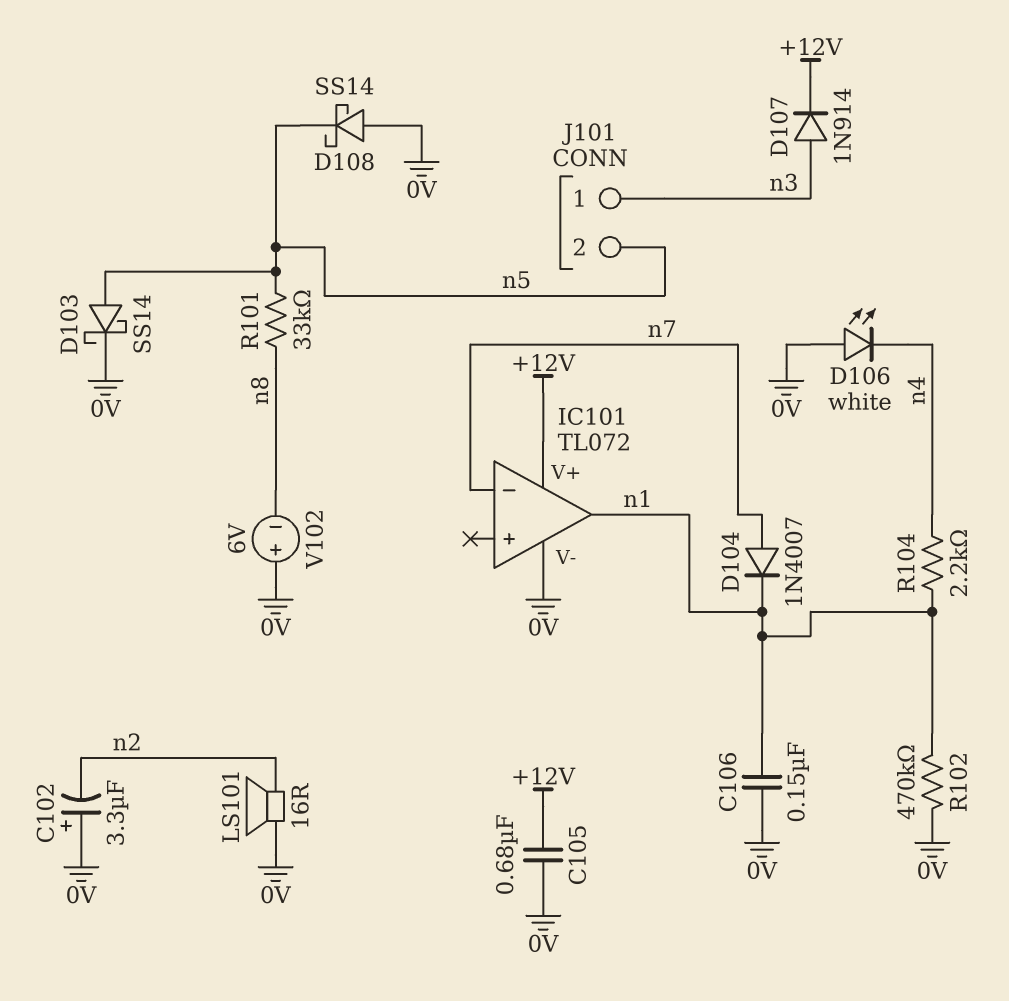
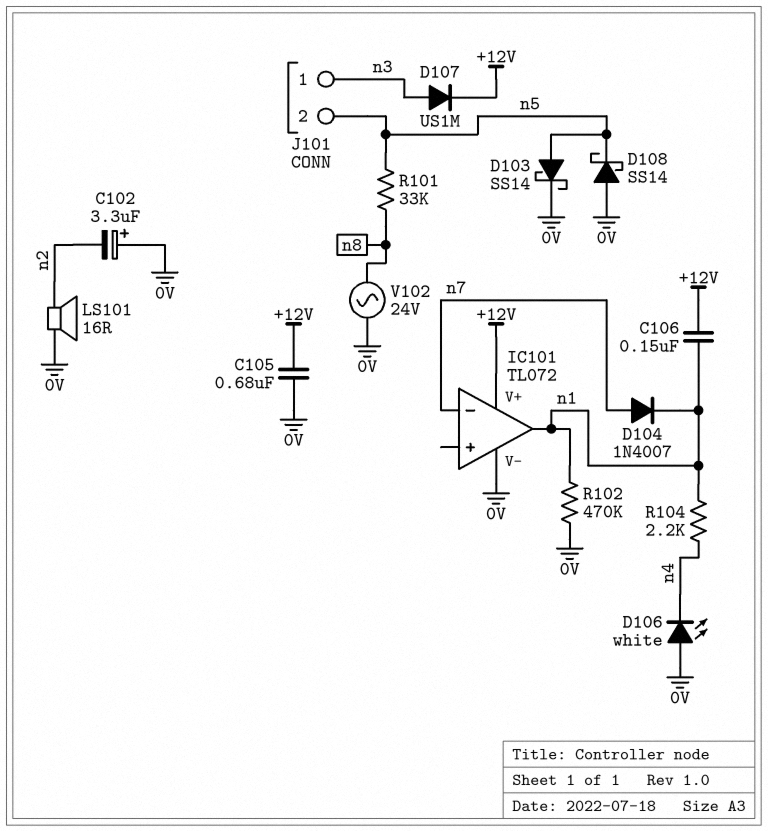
C106: 150nF (0V, n1) -> 150nF (+12V, n1)
D107: diode 1N914 (A n3, K +12V) -> diode US1M (A n3, K +12V)
V102: 6V (plus 0V, minus n8) -> AC 24V (0V, n8)

